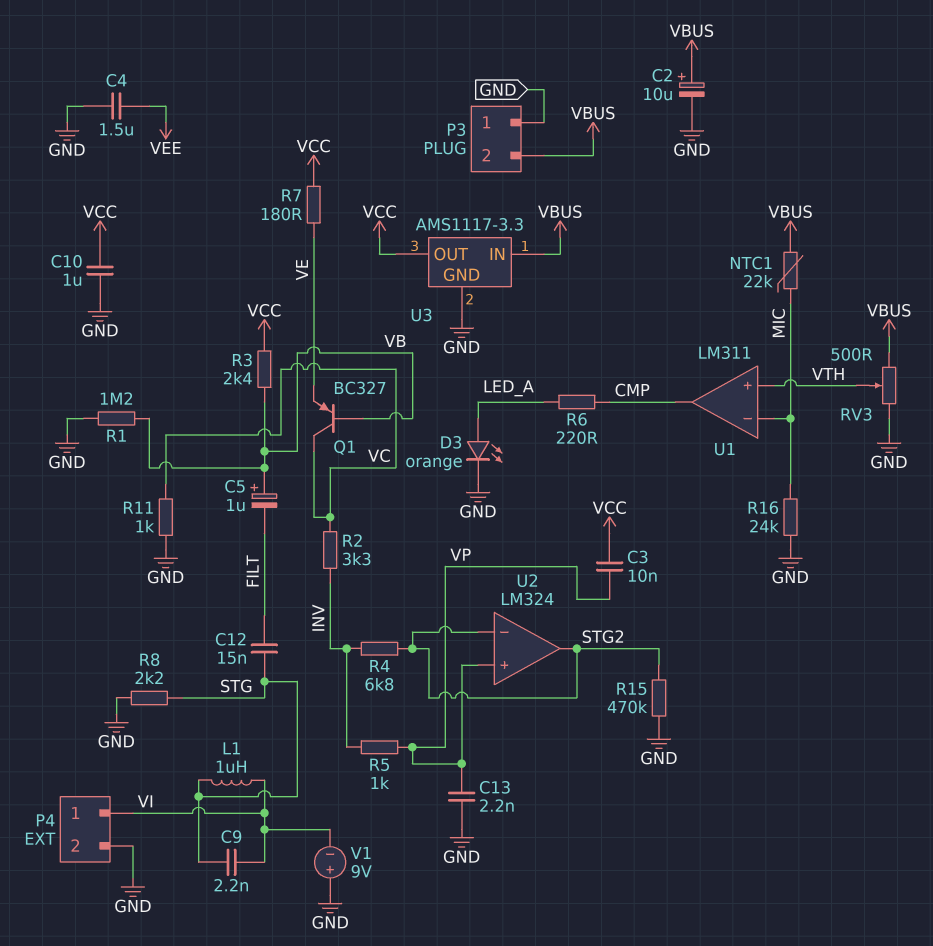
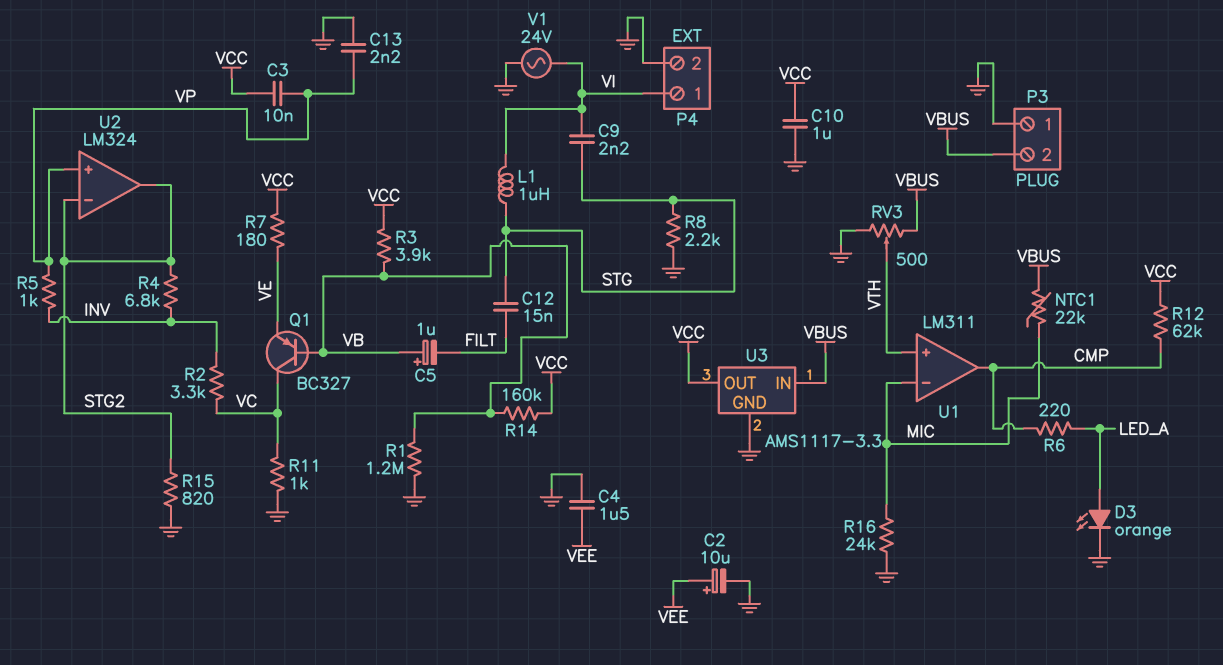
C2: 10uF (plus VBUS, minus GND) -> 10uF (plus VEE, minus GND)
R3: 2.4k (VB, VCC) -> 3.9k (VB, VCC)
R12: none -> 62k (CMP, VCC)
R14: none -> 160k (VB, VCC)
R15: 470k (GND, STG2) -> 820 (GND, STG2)
V1: 9V (plus GND, minus VI) -> AC 24V (GND, VI)

